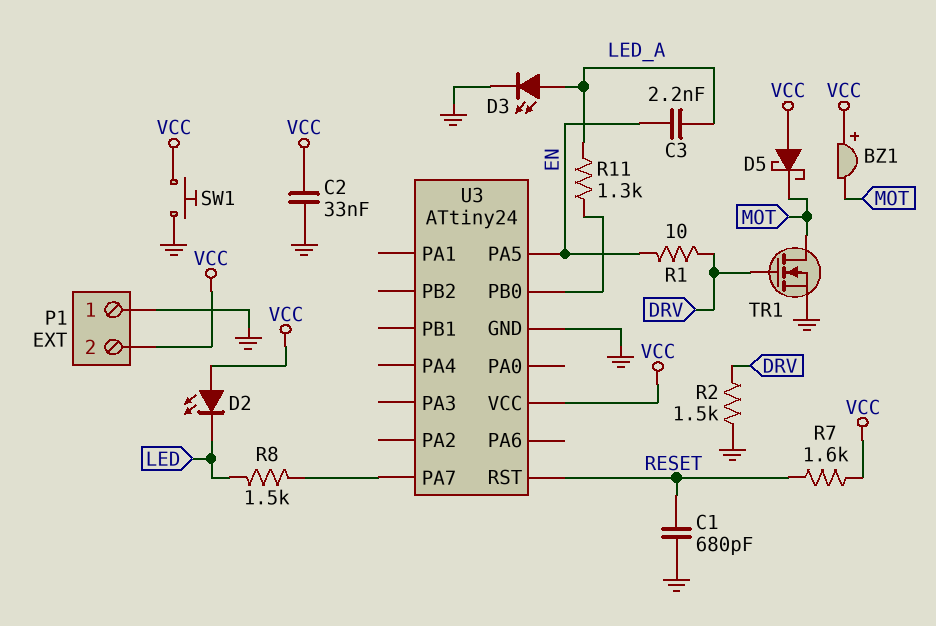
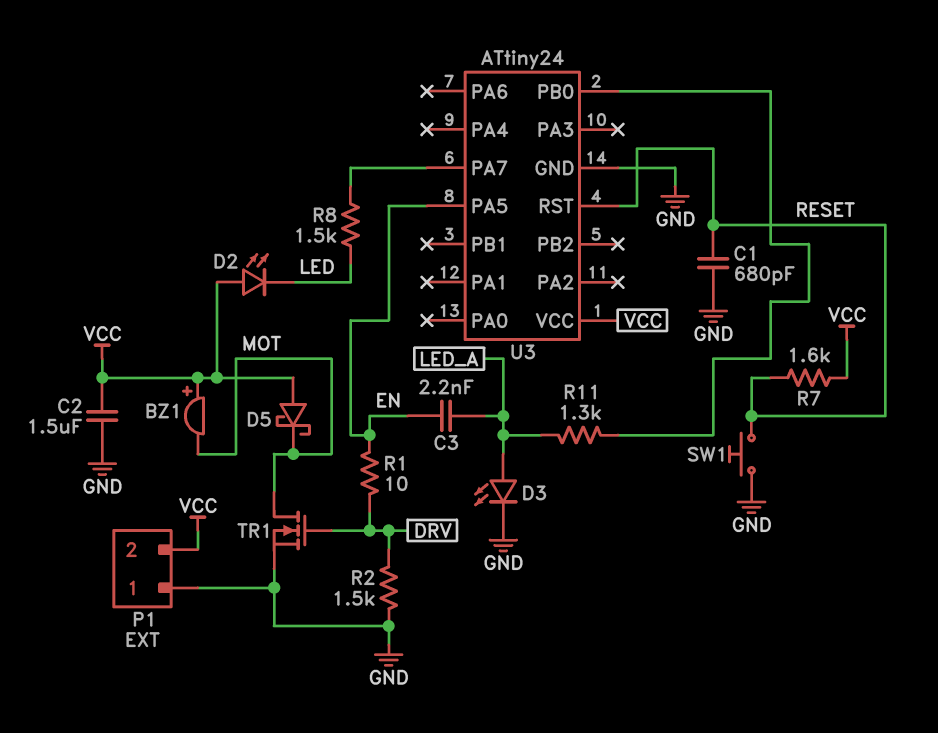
C2: 33nF (GND, VCC) -> 1.5uF (GND, VCC)
SW1: button (GND, VCC) -> button (GND, RESET)

